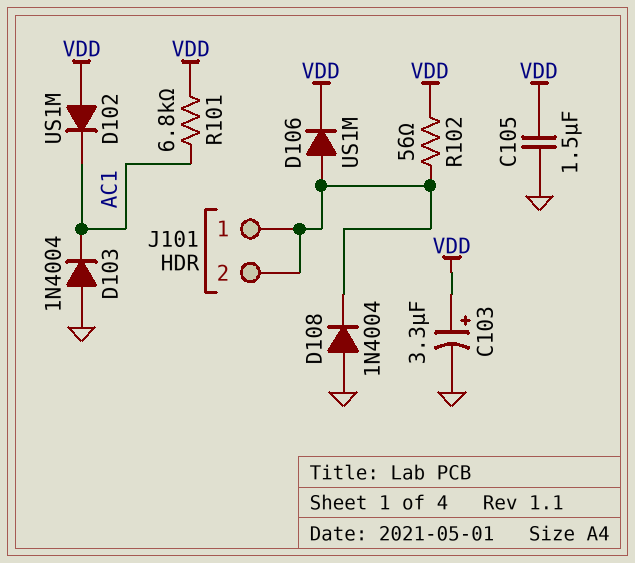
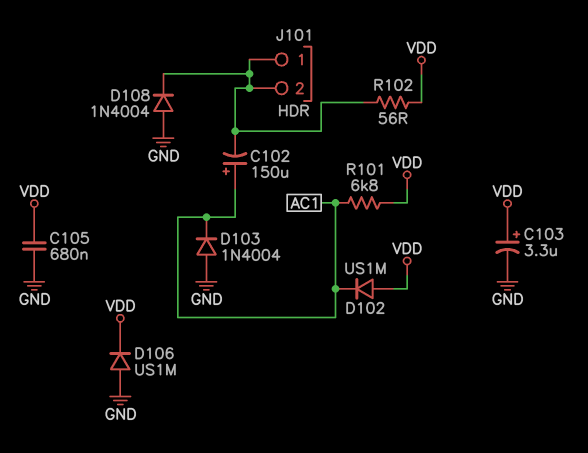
C102: none -> 150uF (plus AC1, minus J101/1)
C105: 1.5uF (GND, VDD) -> 680nF (GND, VDD)
D106: diode US1M (A J101/1, K VDD) -> diode US1M (A GND, K VDD)

